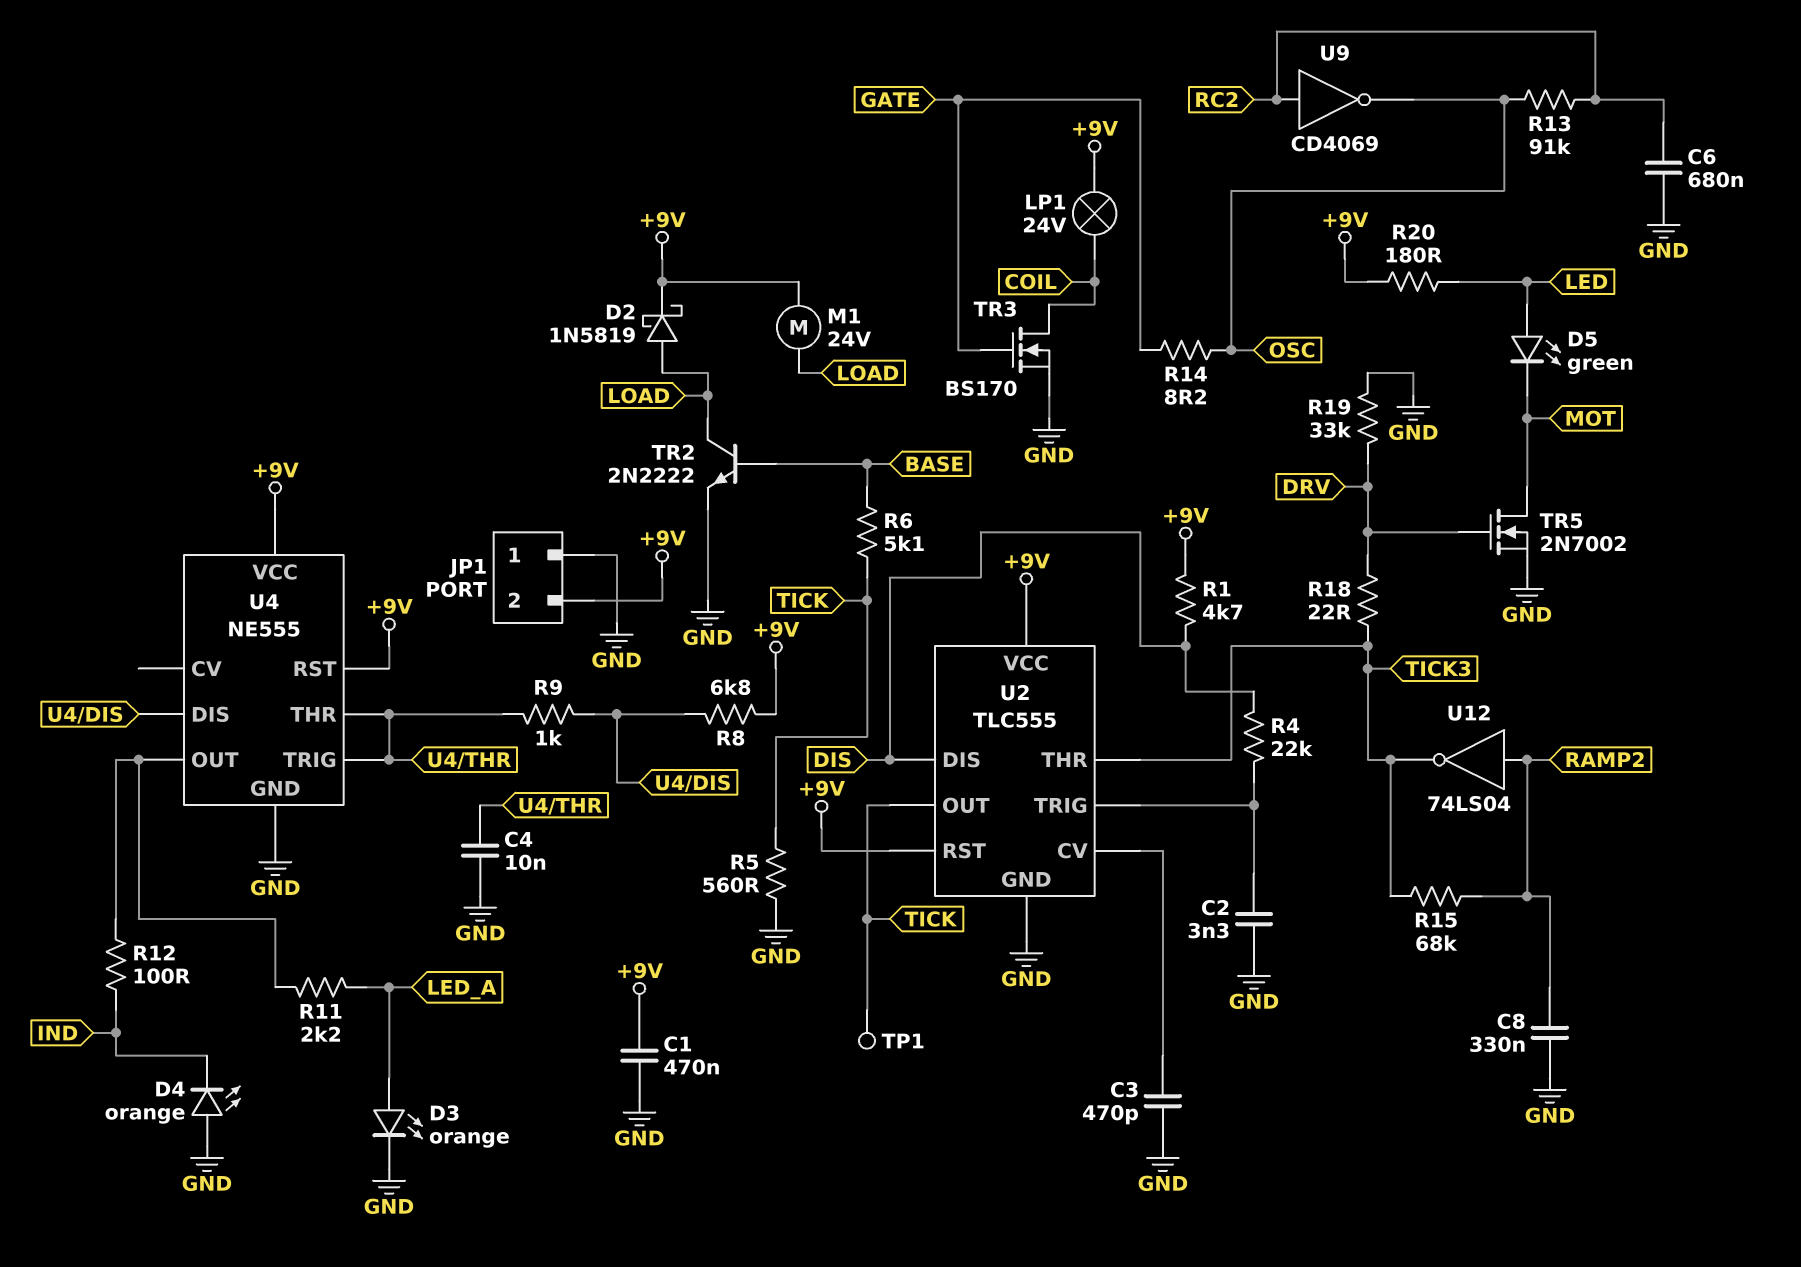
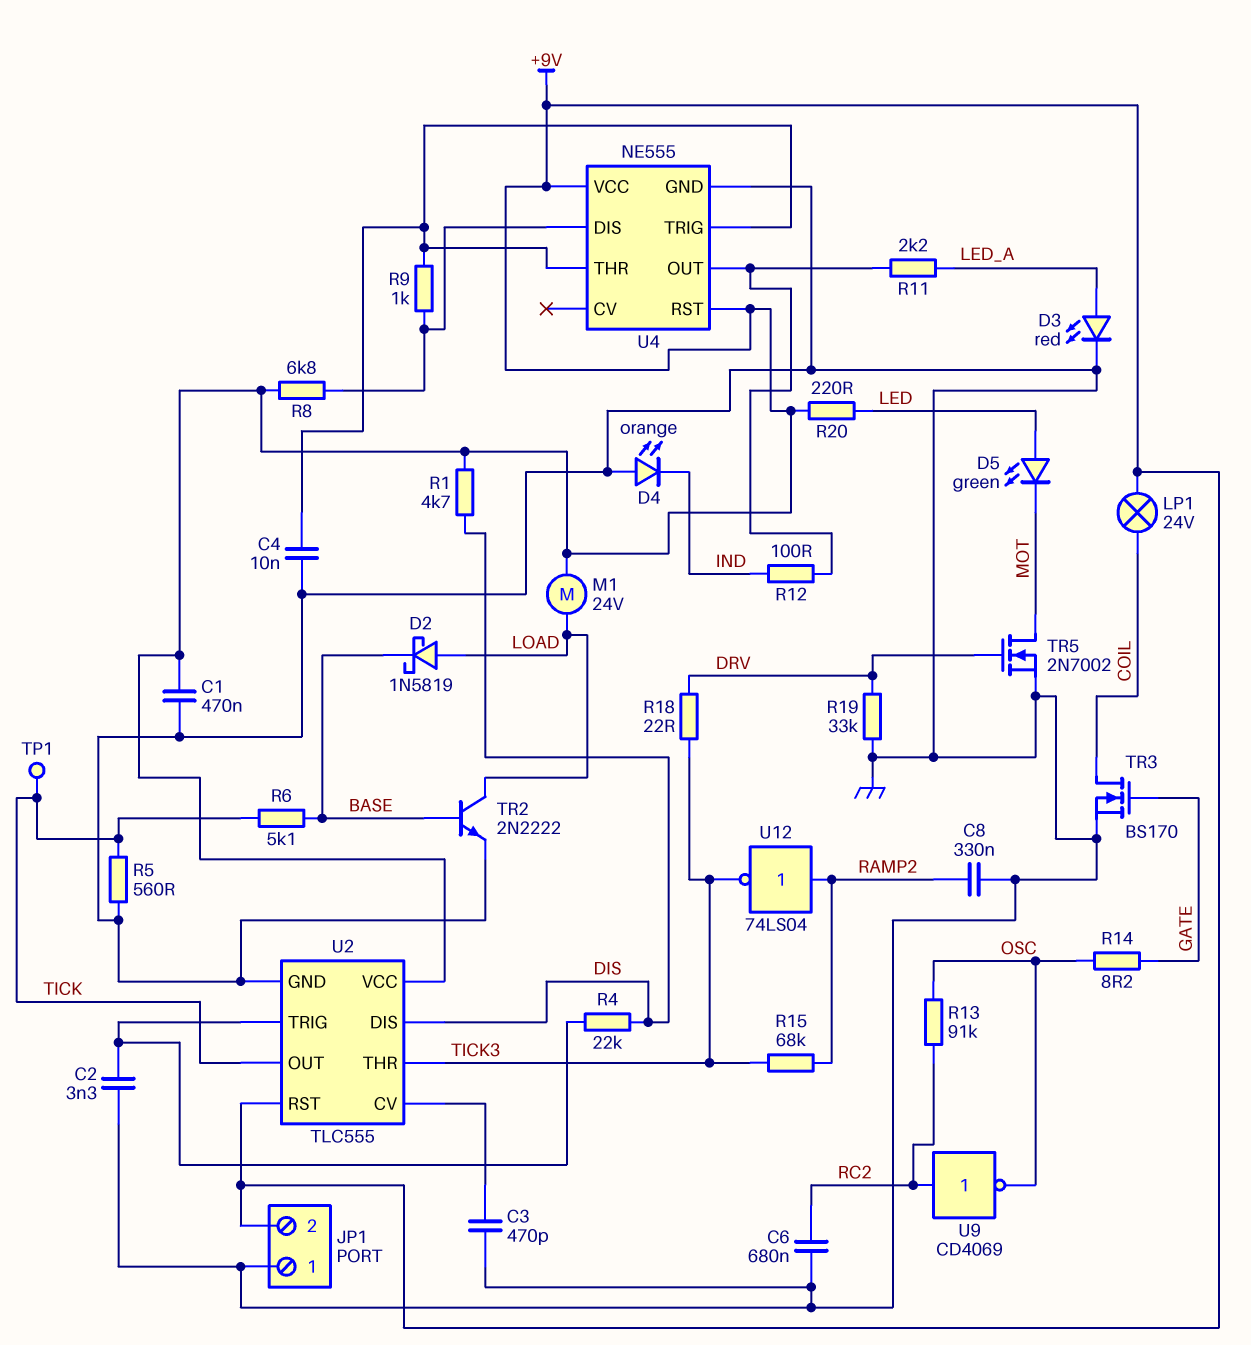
D2: schottky 1N5819 (A LOAD, K +9V) -> schottky 1N5819 (A LOAD, K BASE)
D3: LED orange (A LED_A, K GND) -> LED red (A LED_A, K GND)
R20: 180 (+9V, LED) -> 220 (+9V, LED)

